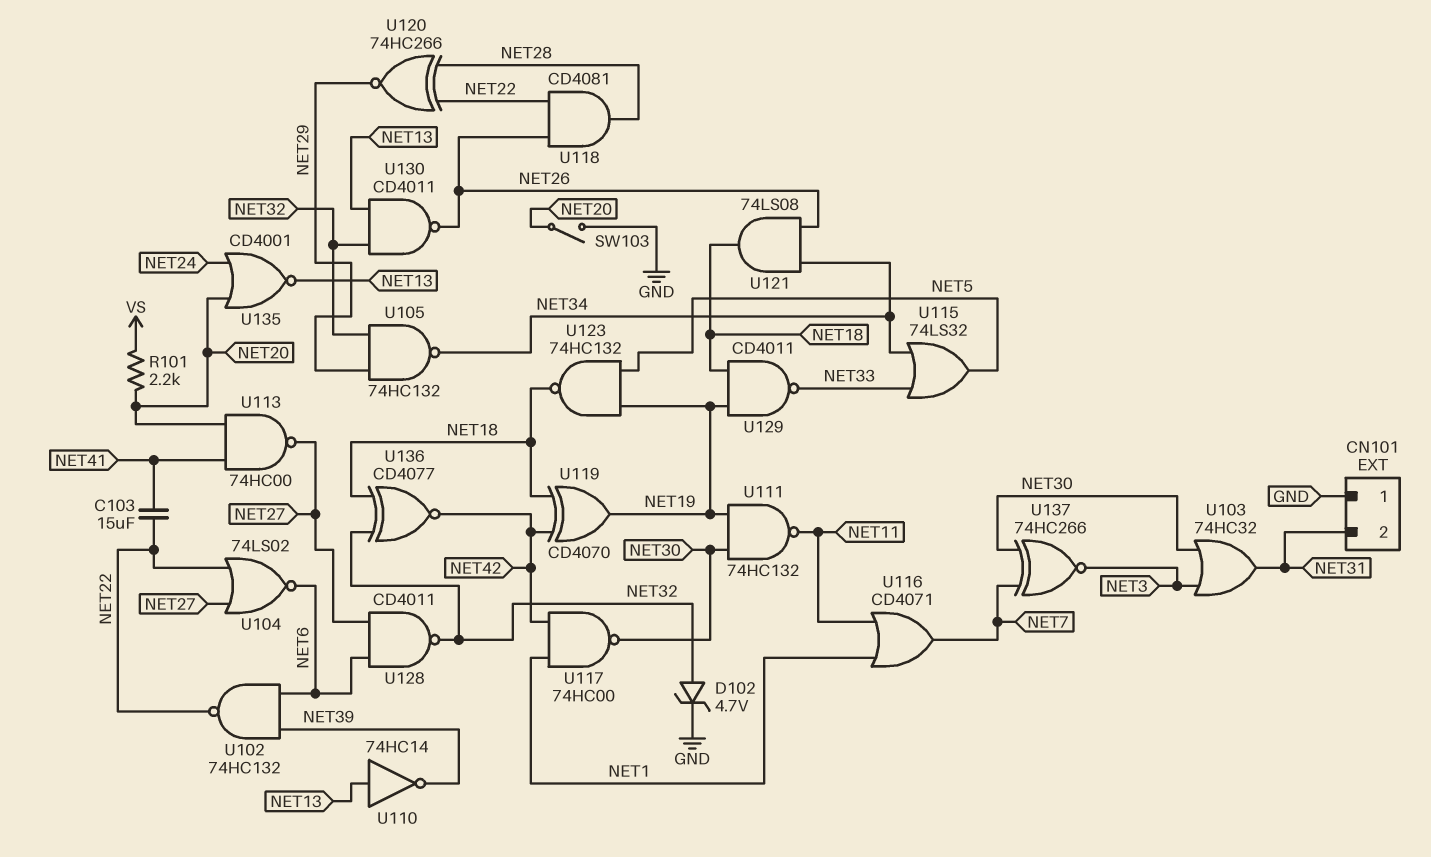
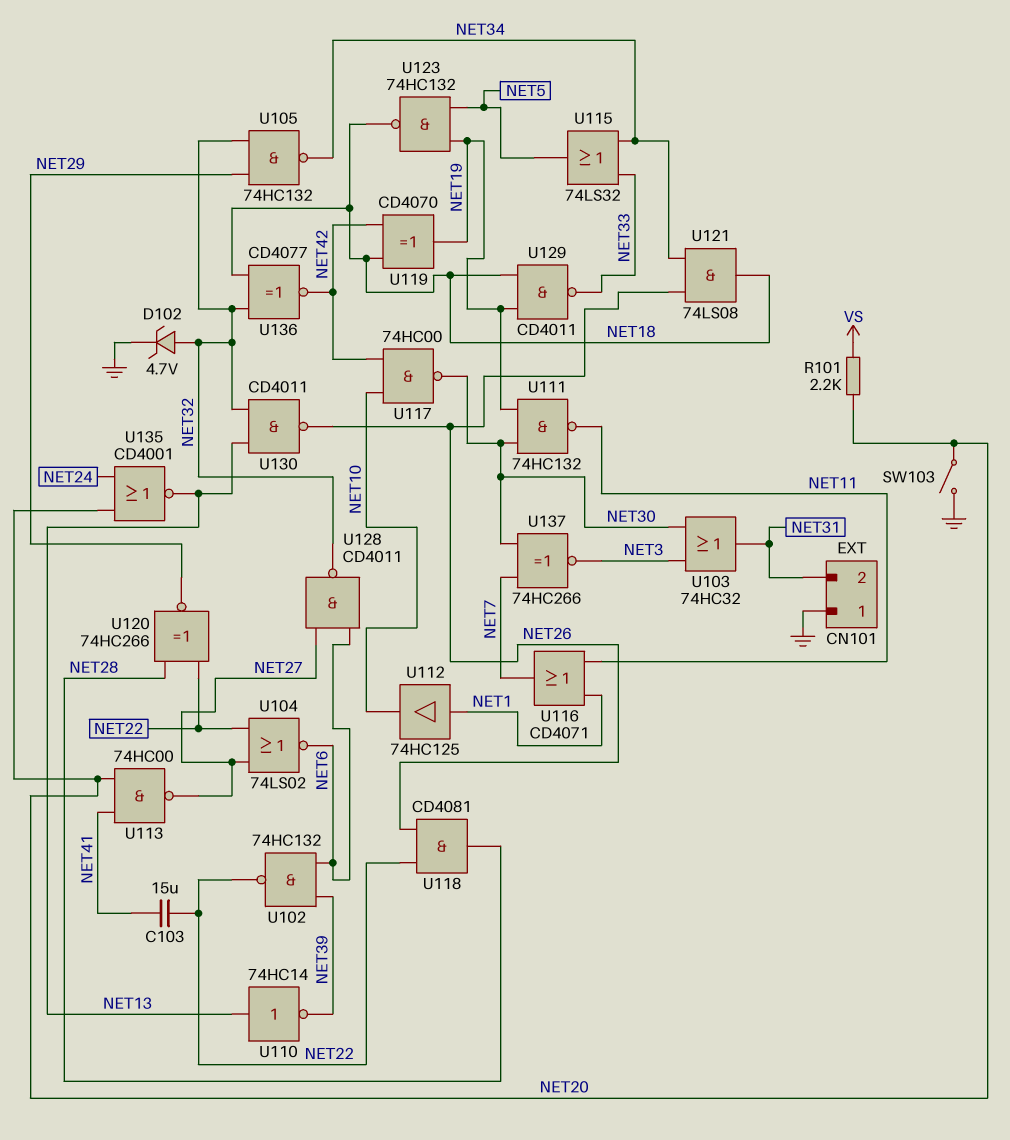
U112: none -> buffer 74HC125 (in NET1, out NET10)
U117: NAND 74HC00 (in NET1, in NET42, out NET30) -> NAND 74HC00 (in NET10, in NET42, out NET30)

